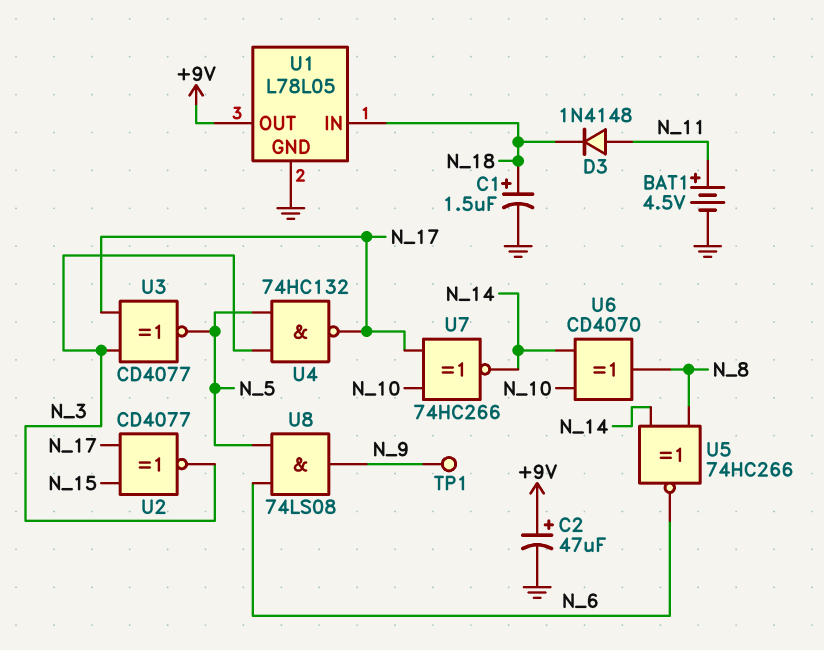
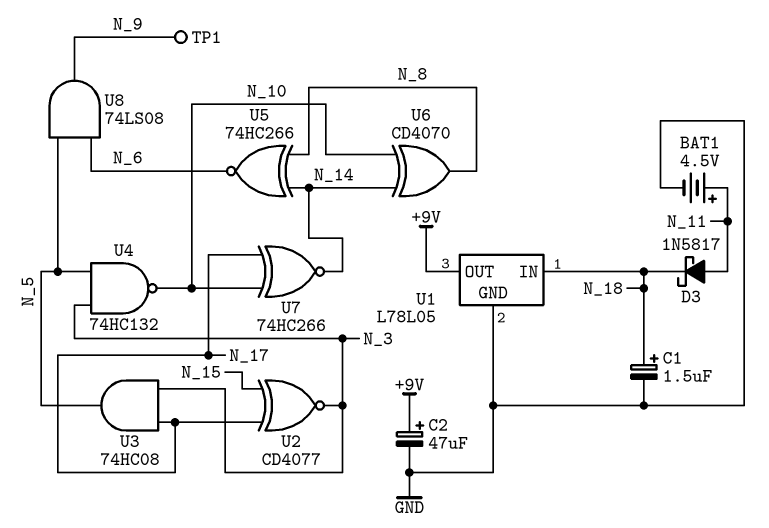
D3: diode 1N4148 (A N_11, K N_18) -> schottky 1N5817 (A N_11, K N_18)
U3: XNOR CD4077 (in N_3, in N_17, out N_5) -> AND 74HC08 (in N_3, in N_17, out N_5)
U4: NAND 74HC132 (in N_3, in N_5, out N_17) -> NAND 74HC132 (in N_3, in N_5, out N_10)

